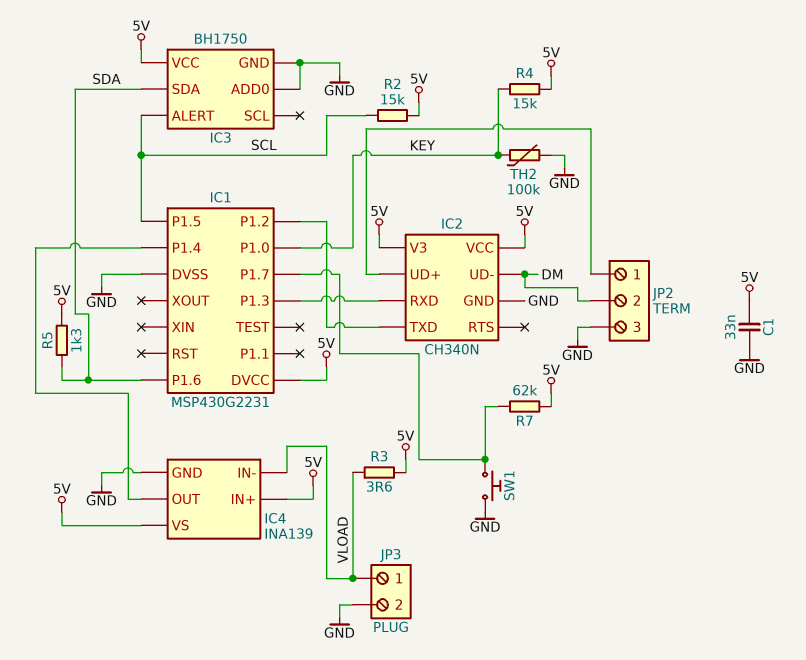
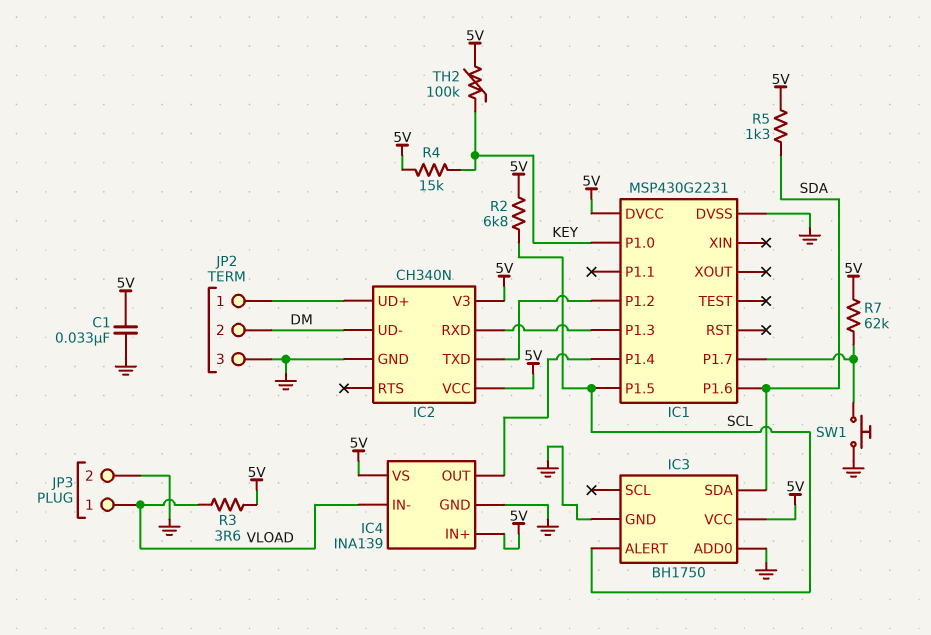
R2: 15k (5V, SCL) -> 6.8k (5V, SCL)
TH2: 100k (GND, KEY) -> 100k (5V, KEY)

